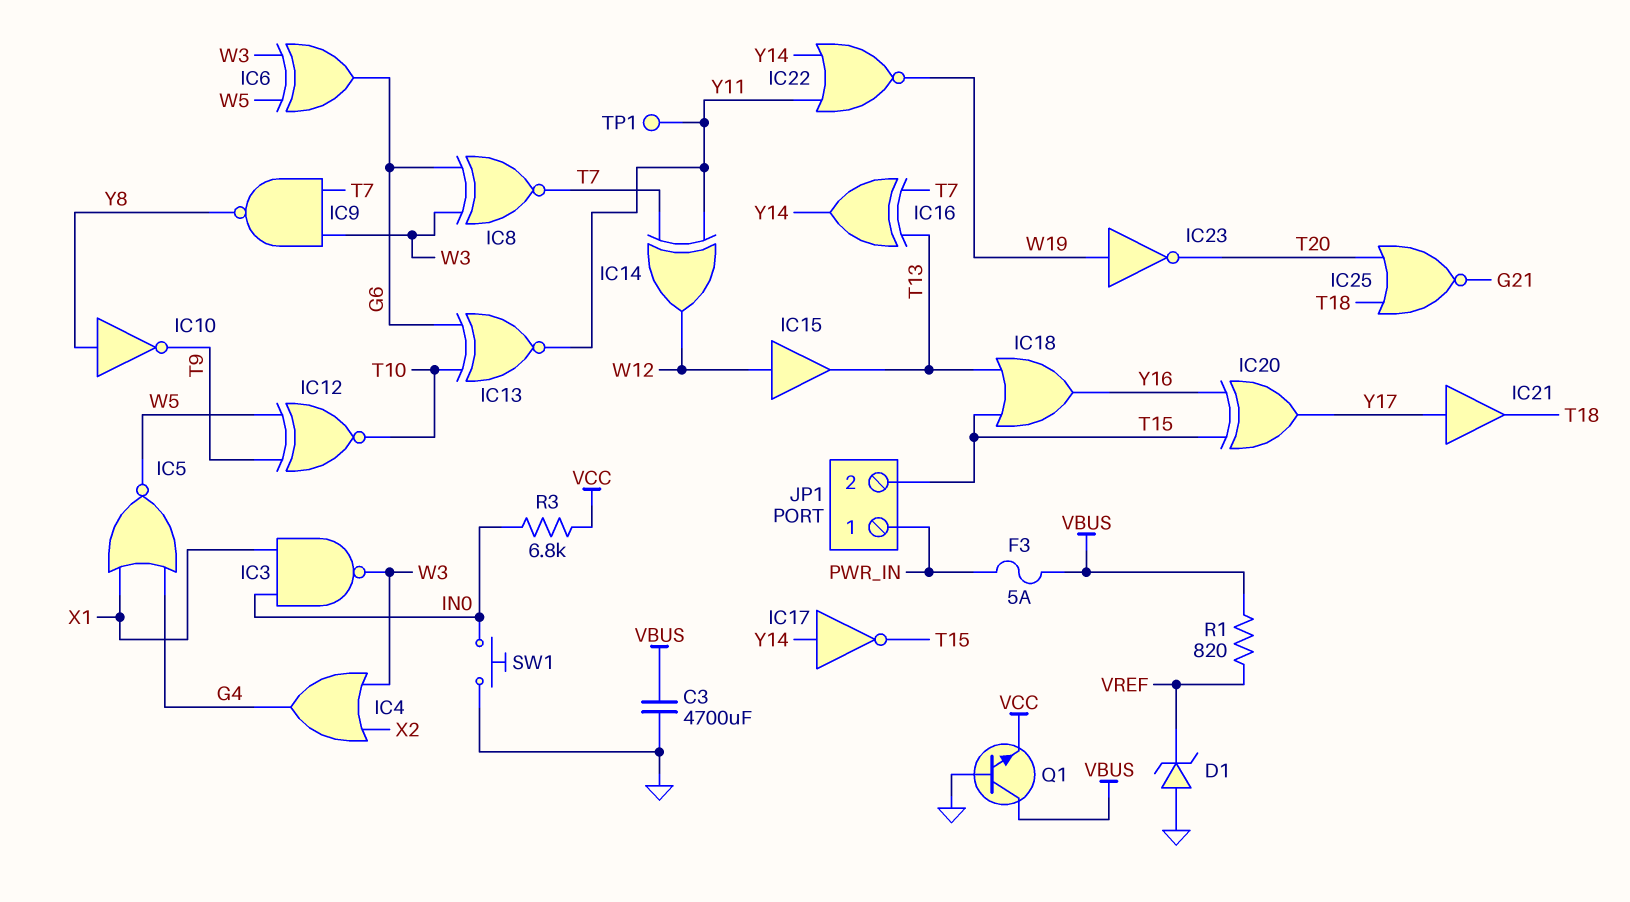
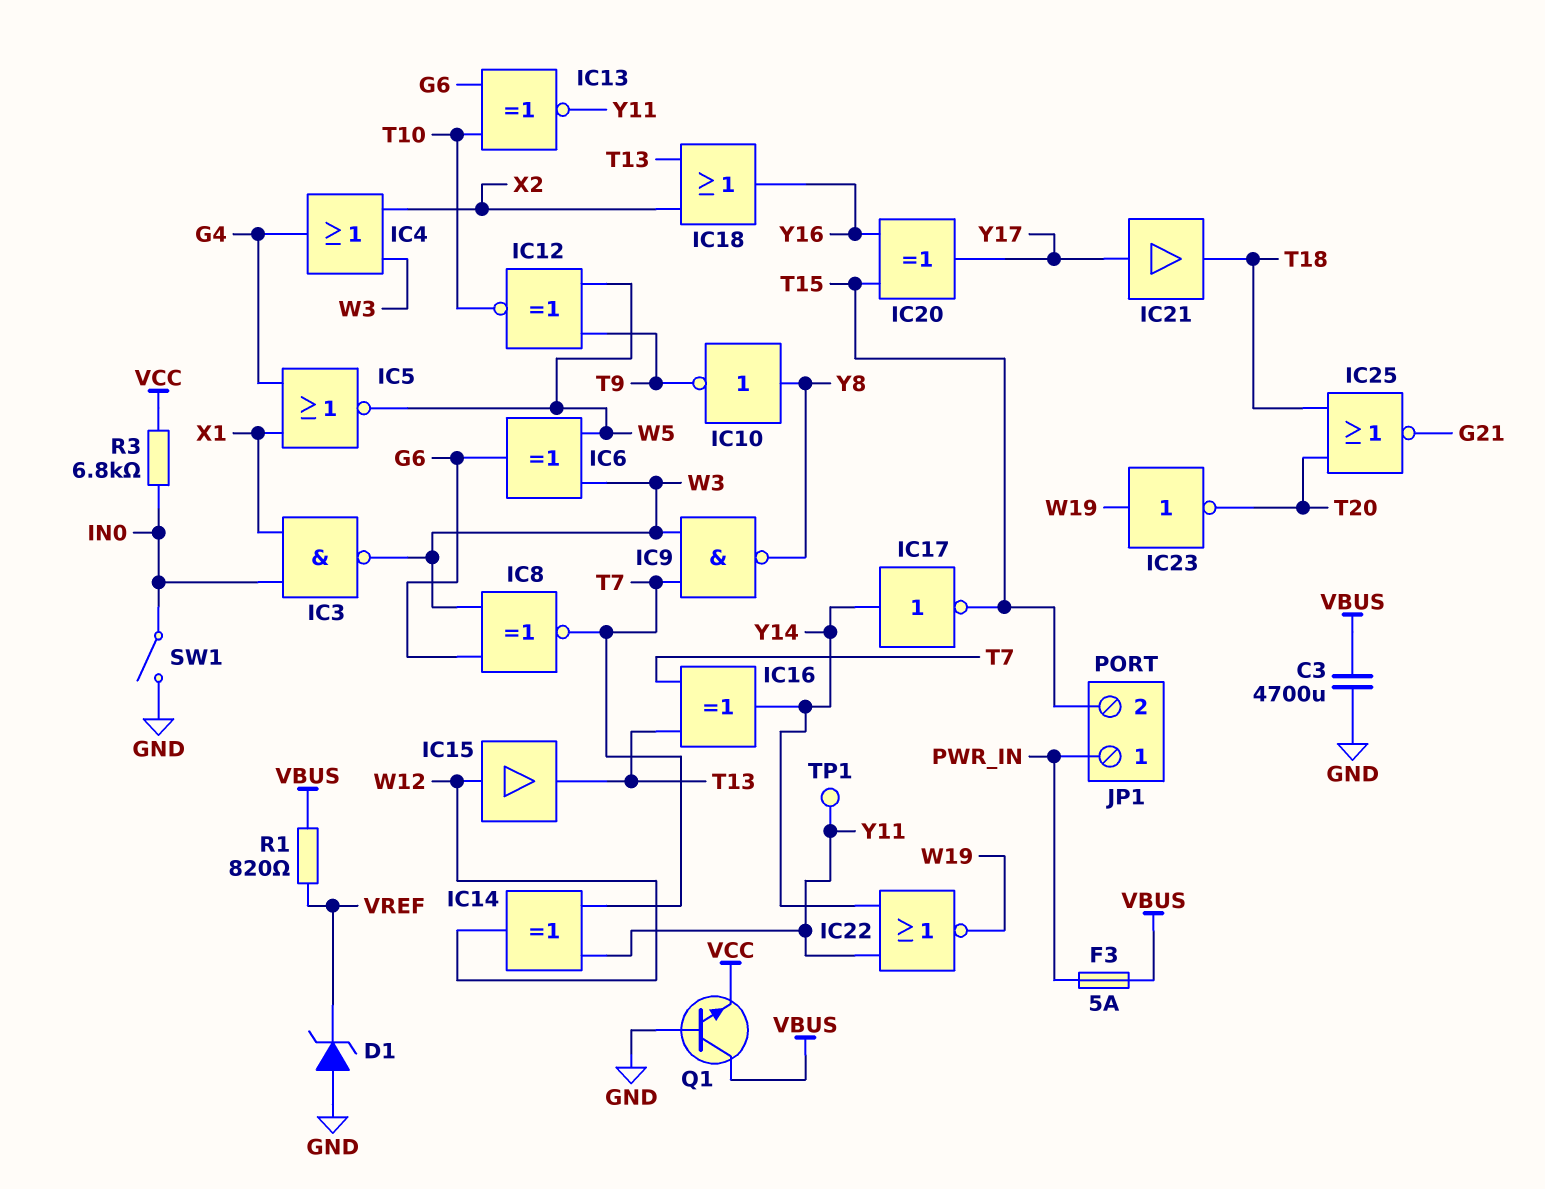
IC18: OR (in T13, in T15, out Y16) -> OR (in T13, in X2, out Y16)
SW1: button (GND, IN0) -> switch (GND, IN0)

